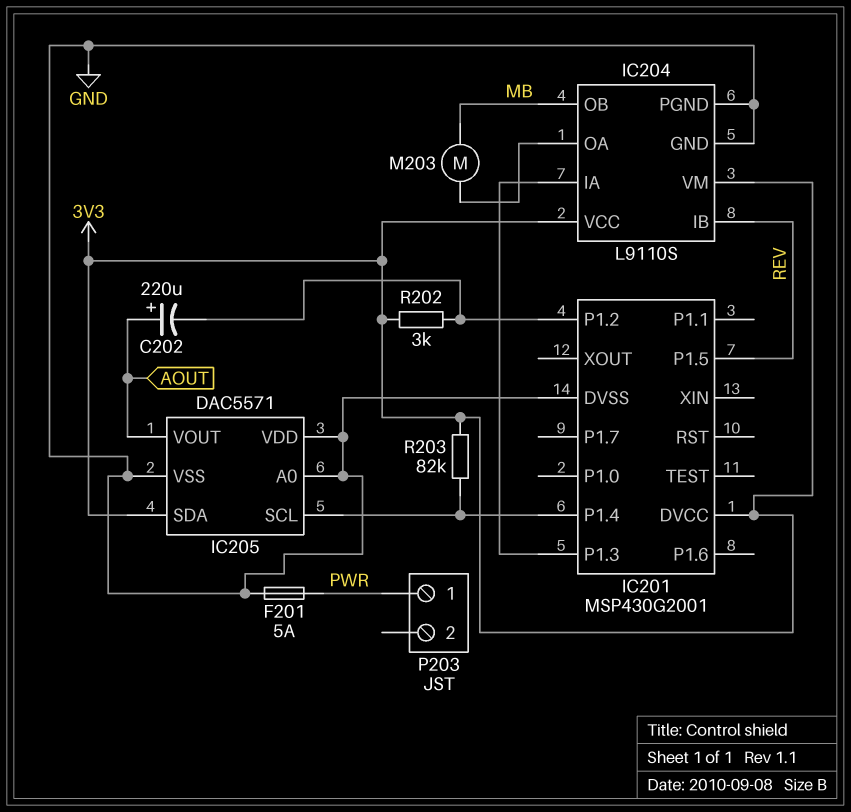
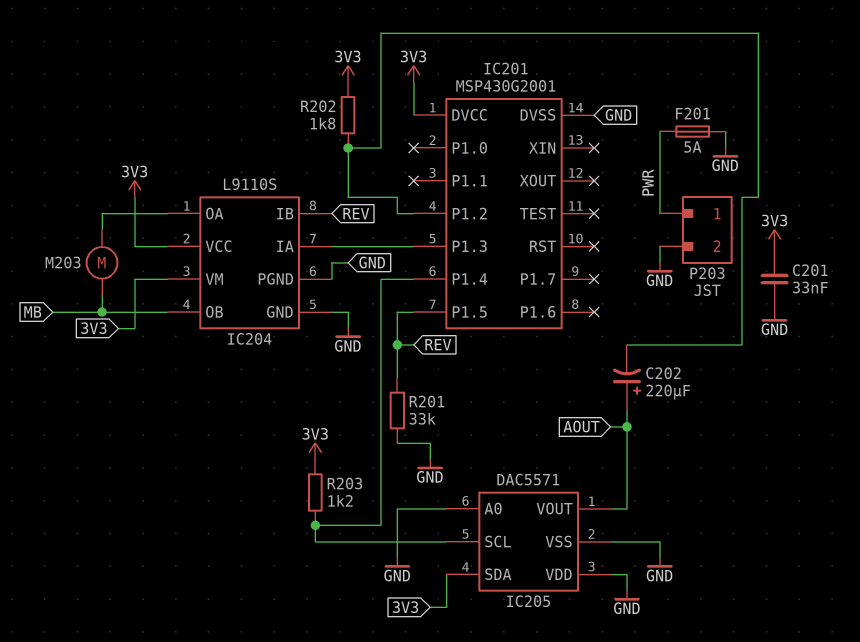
C201: none -> 33nF (3V3, GND)
P203 pin 2: none -> GND
R201: none -> 33k (GND, REV)
R202: 3k (3V3, IC201/P1.2) -> 1.8k (3V3, IC201/P1.2)
R203: 82k (3V3, IC201/P1.4) -> 1.2k (3V3, IC201/P1.4)

